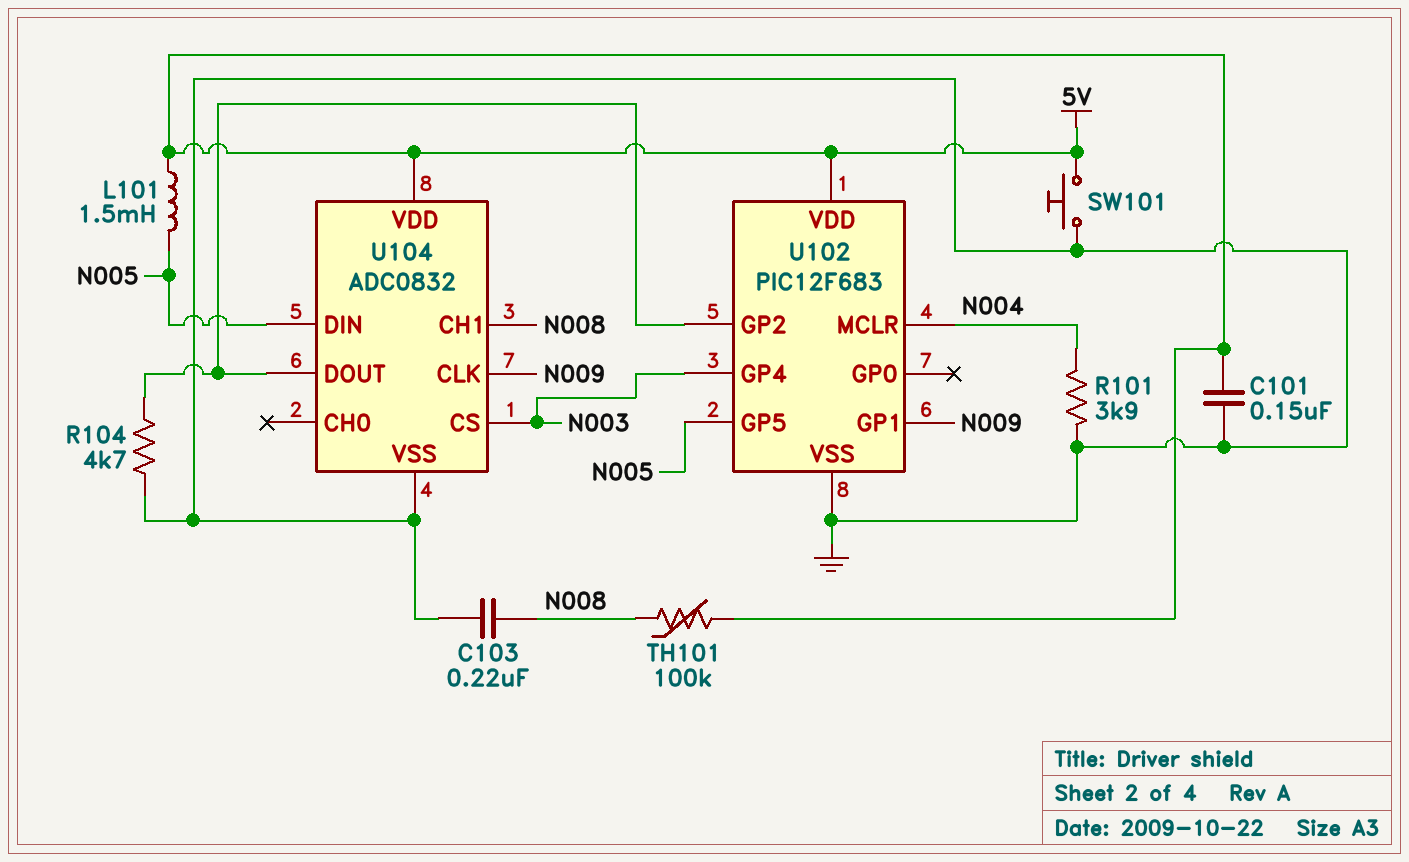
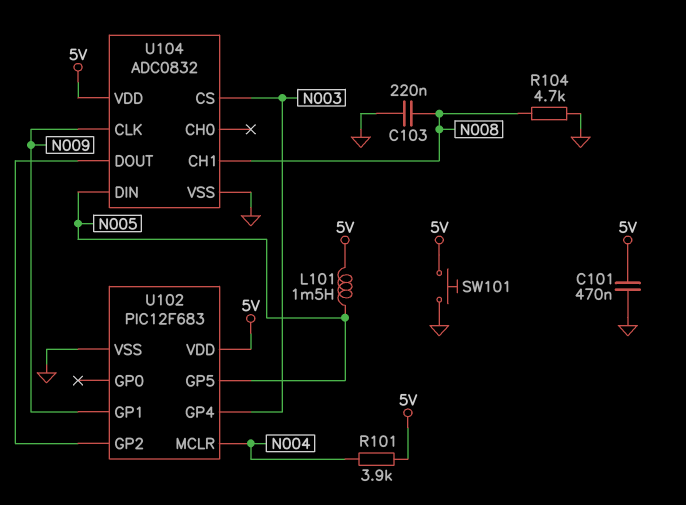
C101: 150nF (5V, GND) -> 470nF (5V, GND)
R101: 3.9k (GND, N004) -> 3.9k (5V, N004)
R104: 4.7k (GND, U102/GP2) -> 4.7k (GND, N008)
TH101: 100k (5V, N008) -> none

